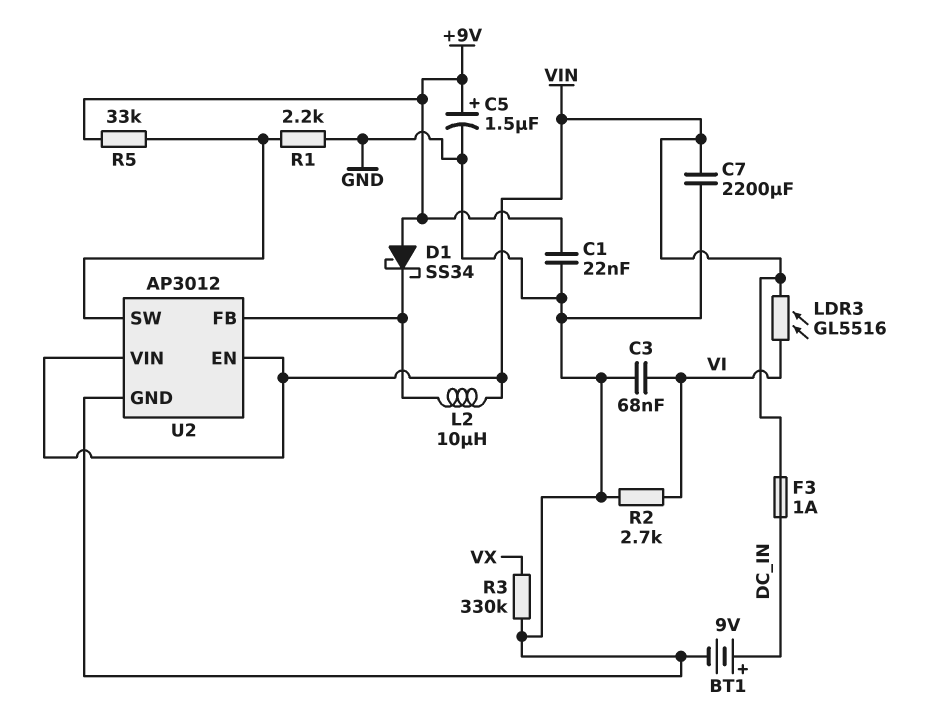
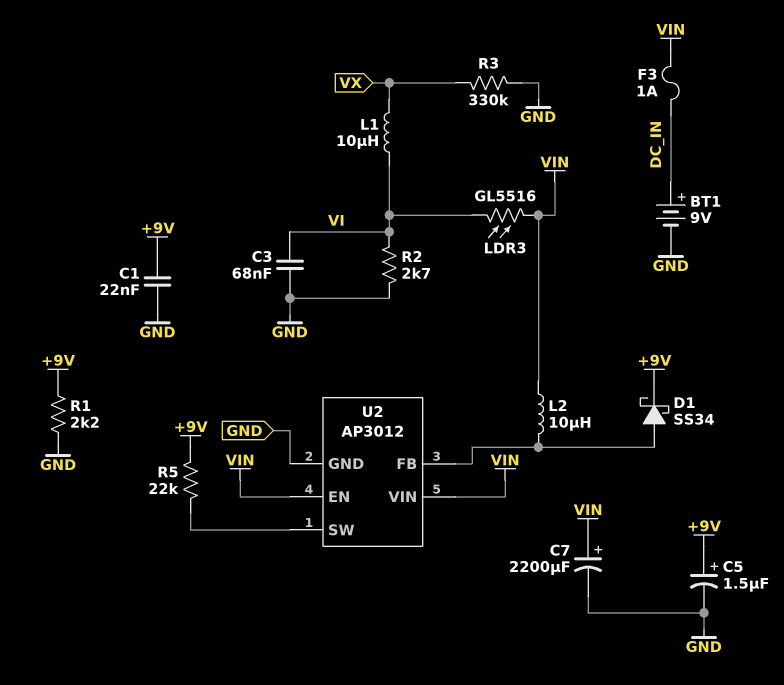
C7: 2200uF (GND, VIN) -> 2200uF (plus VIN, minus GND)
D1: schottky SS34 (A +9V, K U2/FB) -> schottky SS34 (A U2/FB, K +9V)
L1: none -> 10uH (VI, VX)
R1: 2.2k (GND, U2/SW) -> 2.2k (+9V, GND)
R5: 33k (+9V, U2/SW) -> 22k (+9V, U2/SW)

